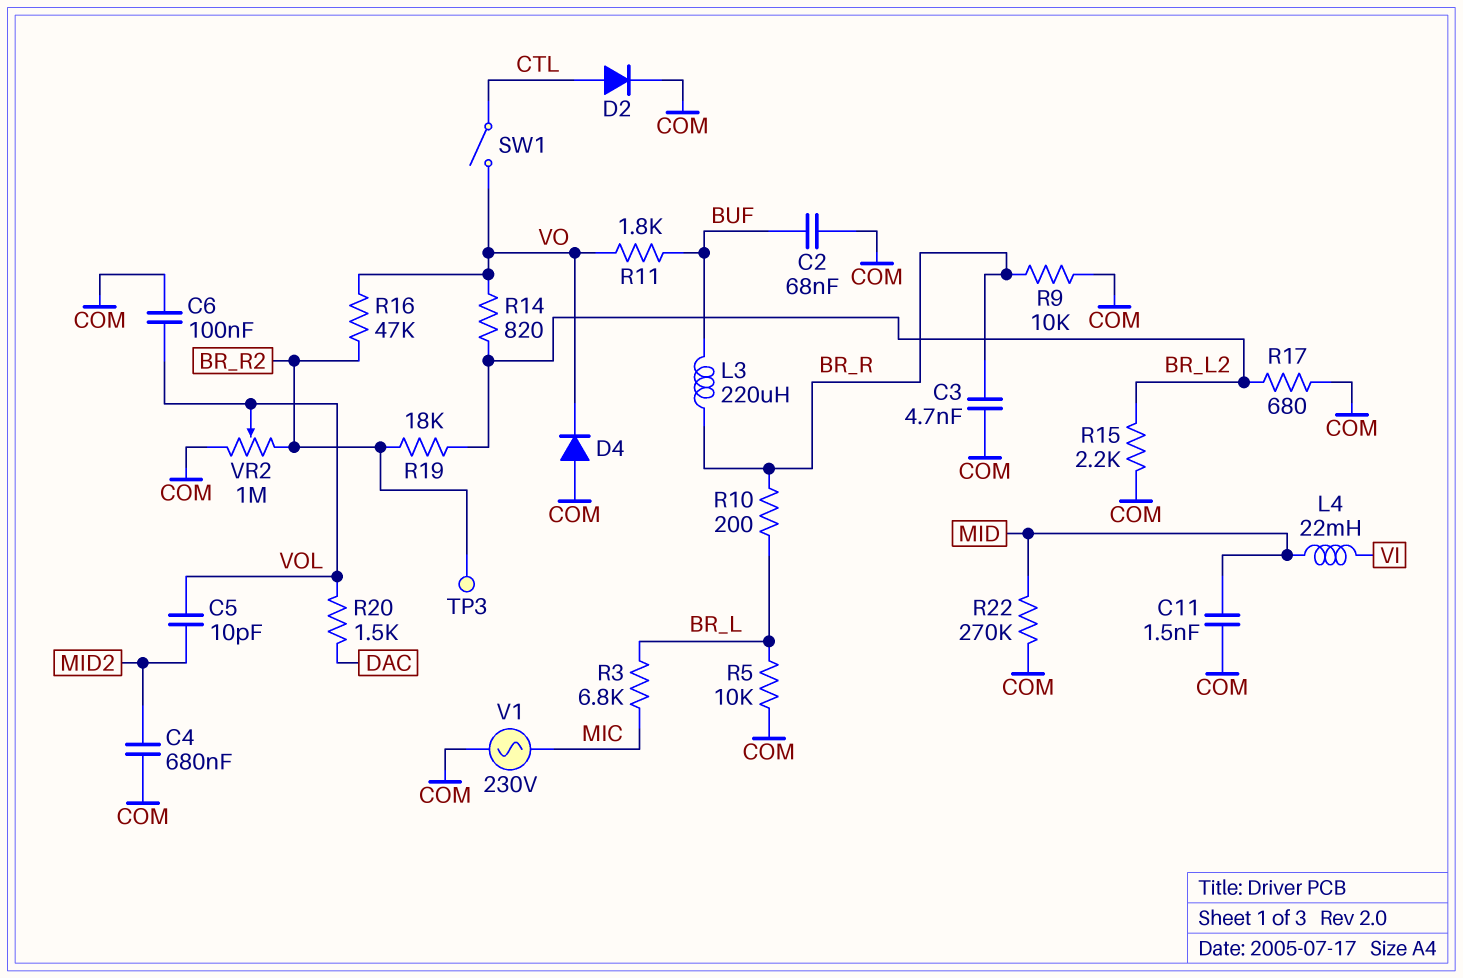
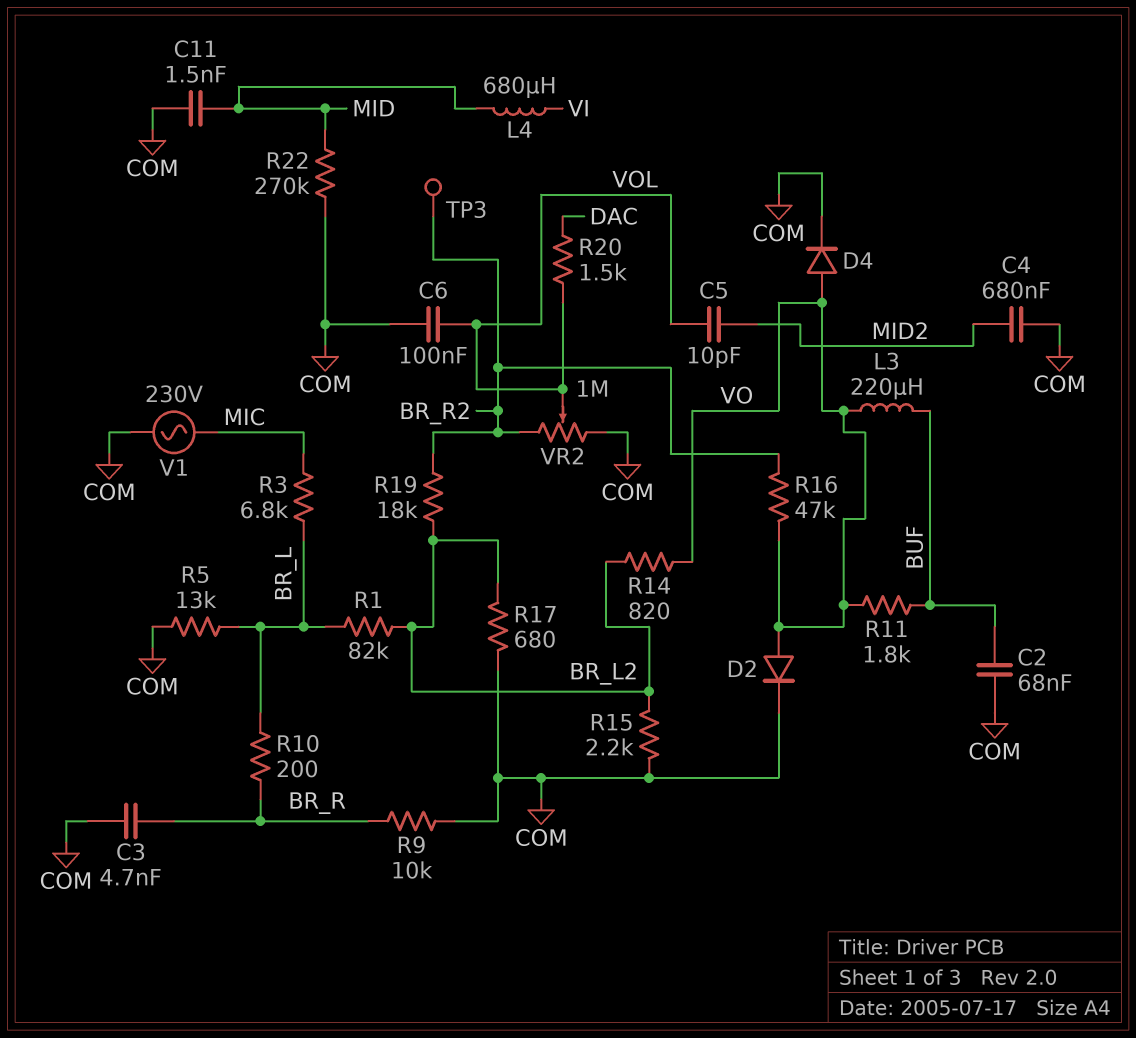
D2: diode (A CTL, K COM) -> diode (A VO, K COM)
D4: diode (A COM, K VO) -> diode (A VO, K COM)
L3: 220uH (BR_R, BUF) -> 220uH (BUF, VO)
L4: 22mH (MID, VI) -> 680uH (MID, VI)
R1: none -> 82k (BR_L, BR_L2)
R5: 10k (BR_L, COM) -> 13k (BR_L, COM)
SW1: switch (CTL, VO) -> none

